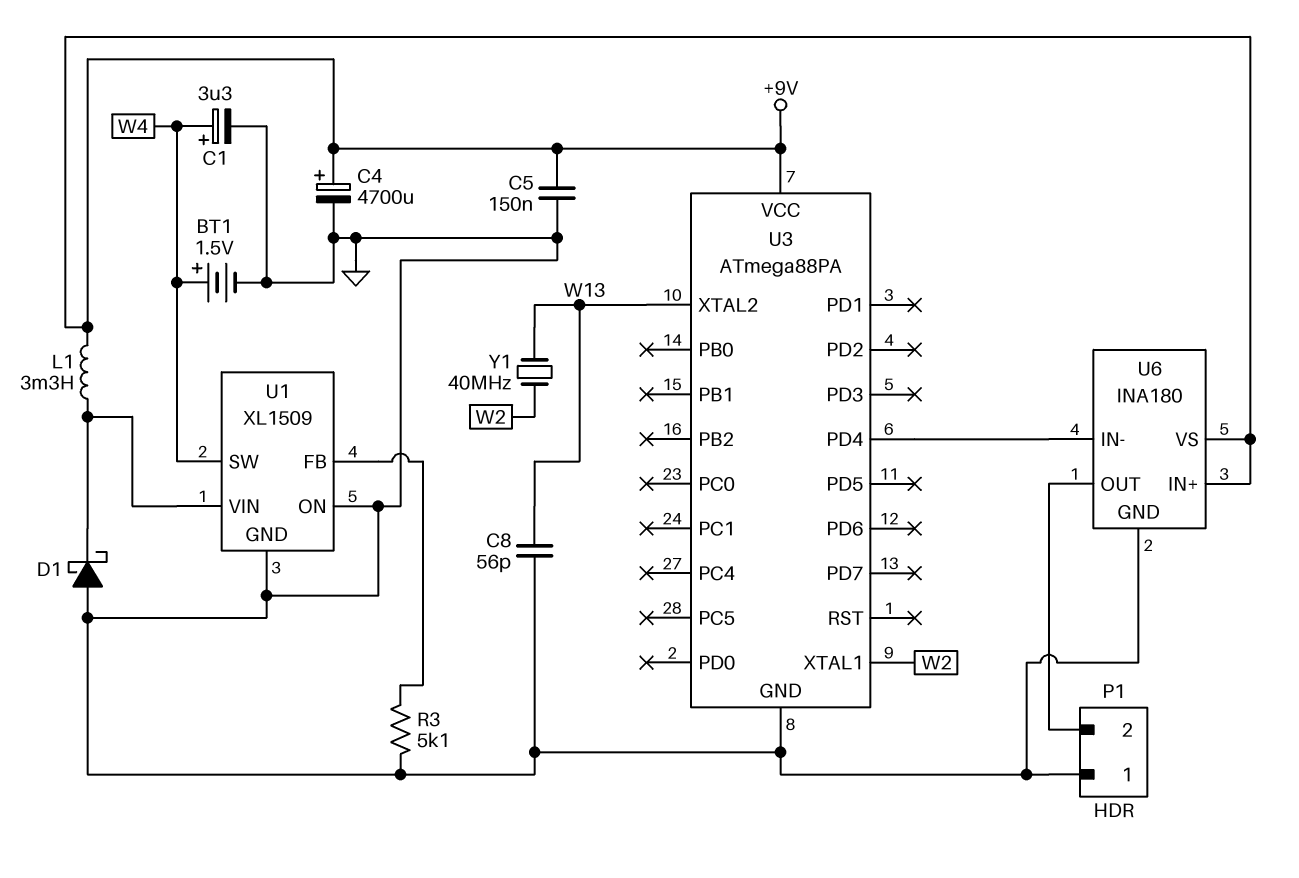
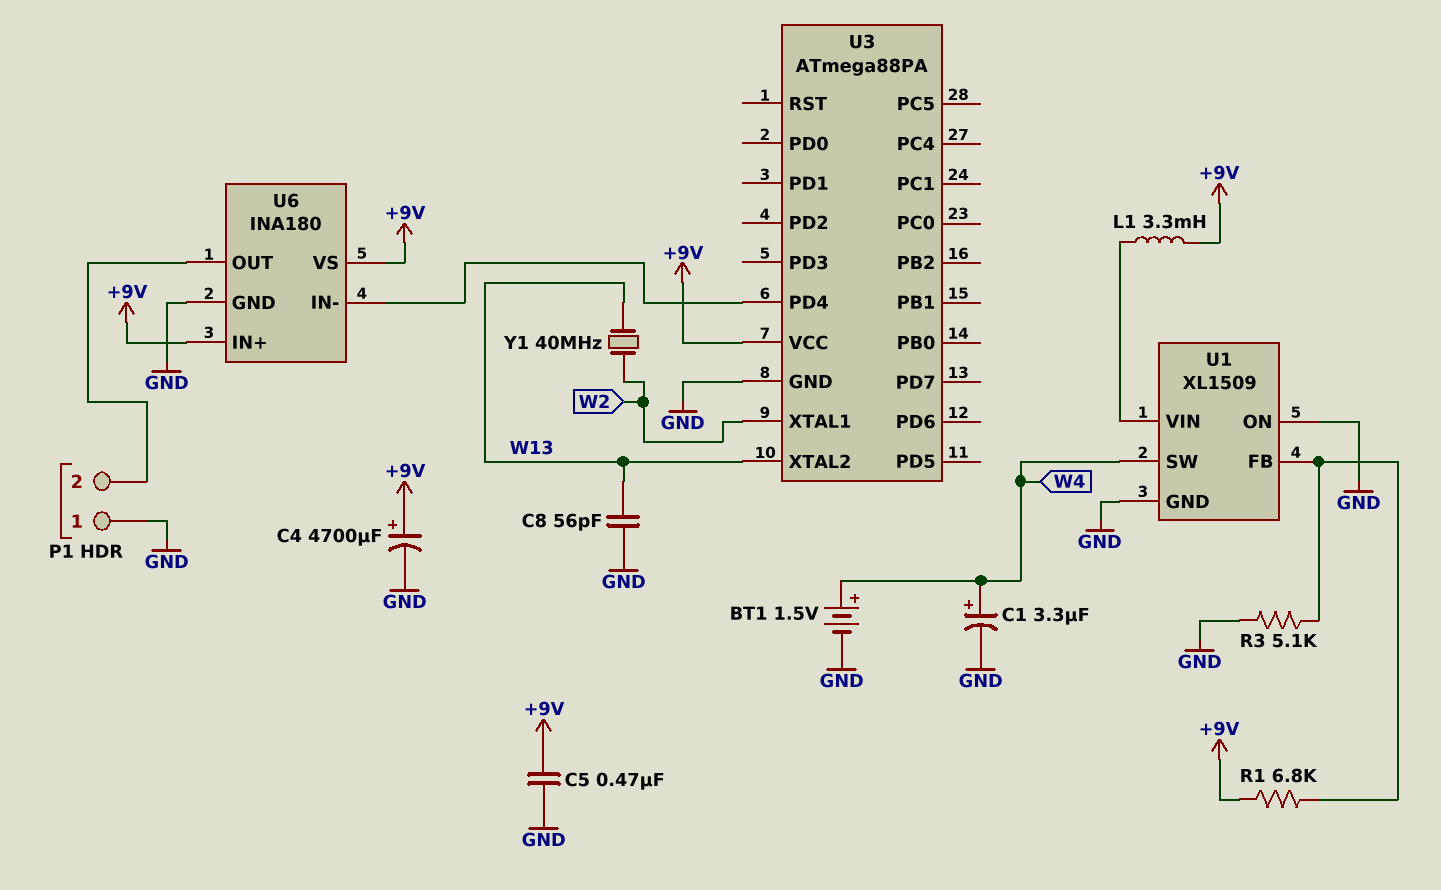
C5: 150nF (+9V, GND) -> 470nF (+9V, GND)
D1: schottky (A GND, K U1/VIN) -> none
R1: none -> 6.8k (+9V, U1/FB)

